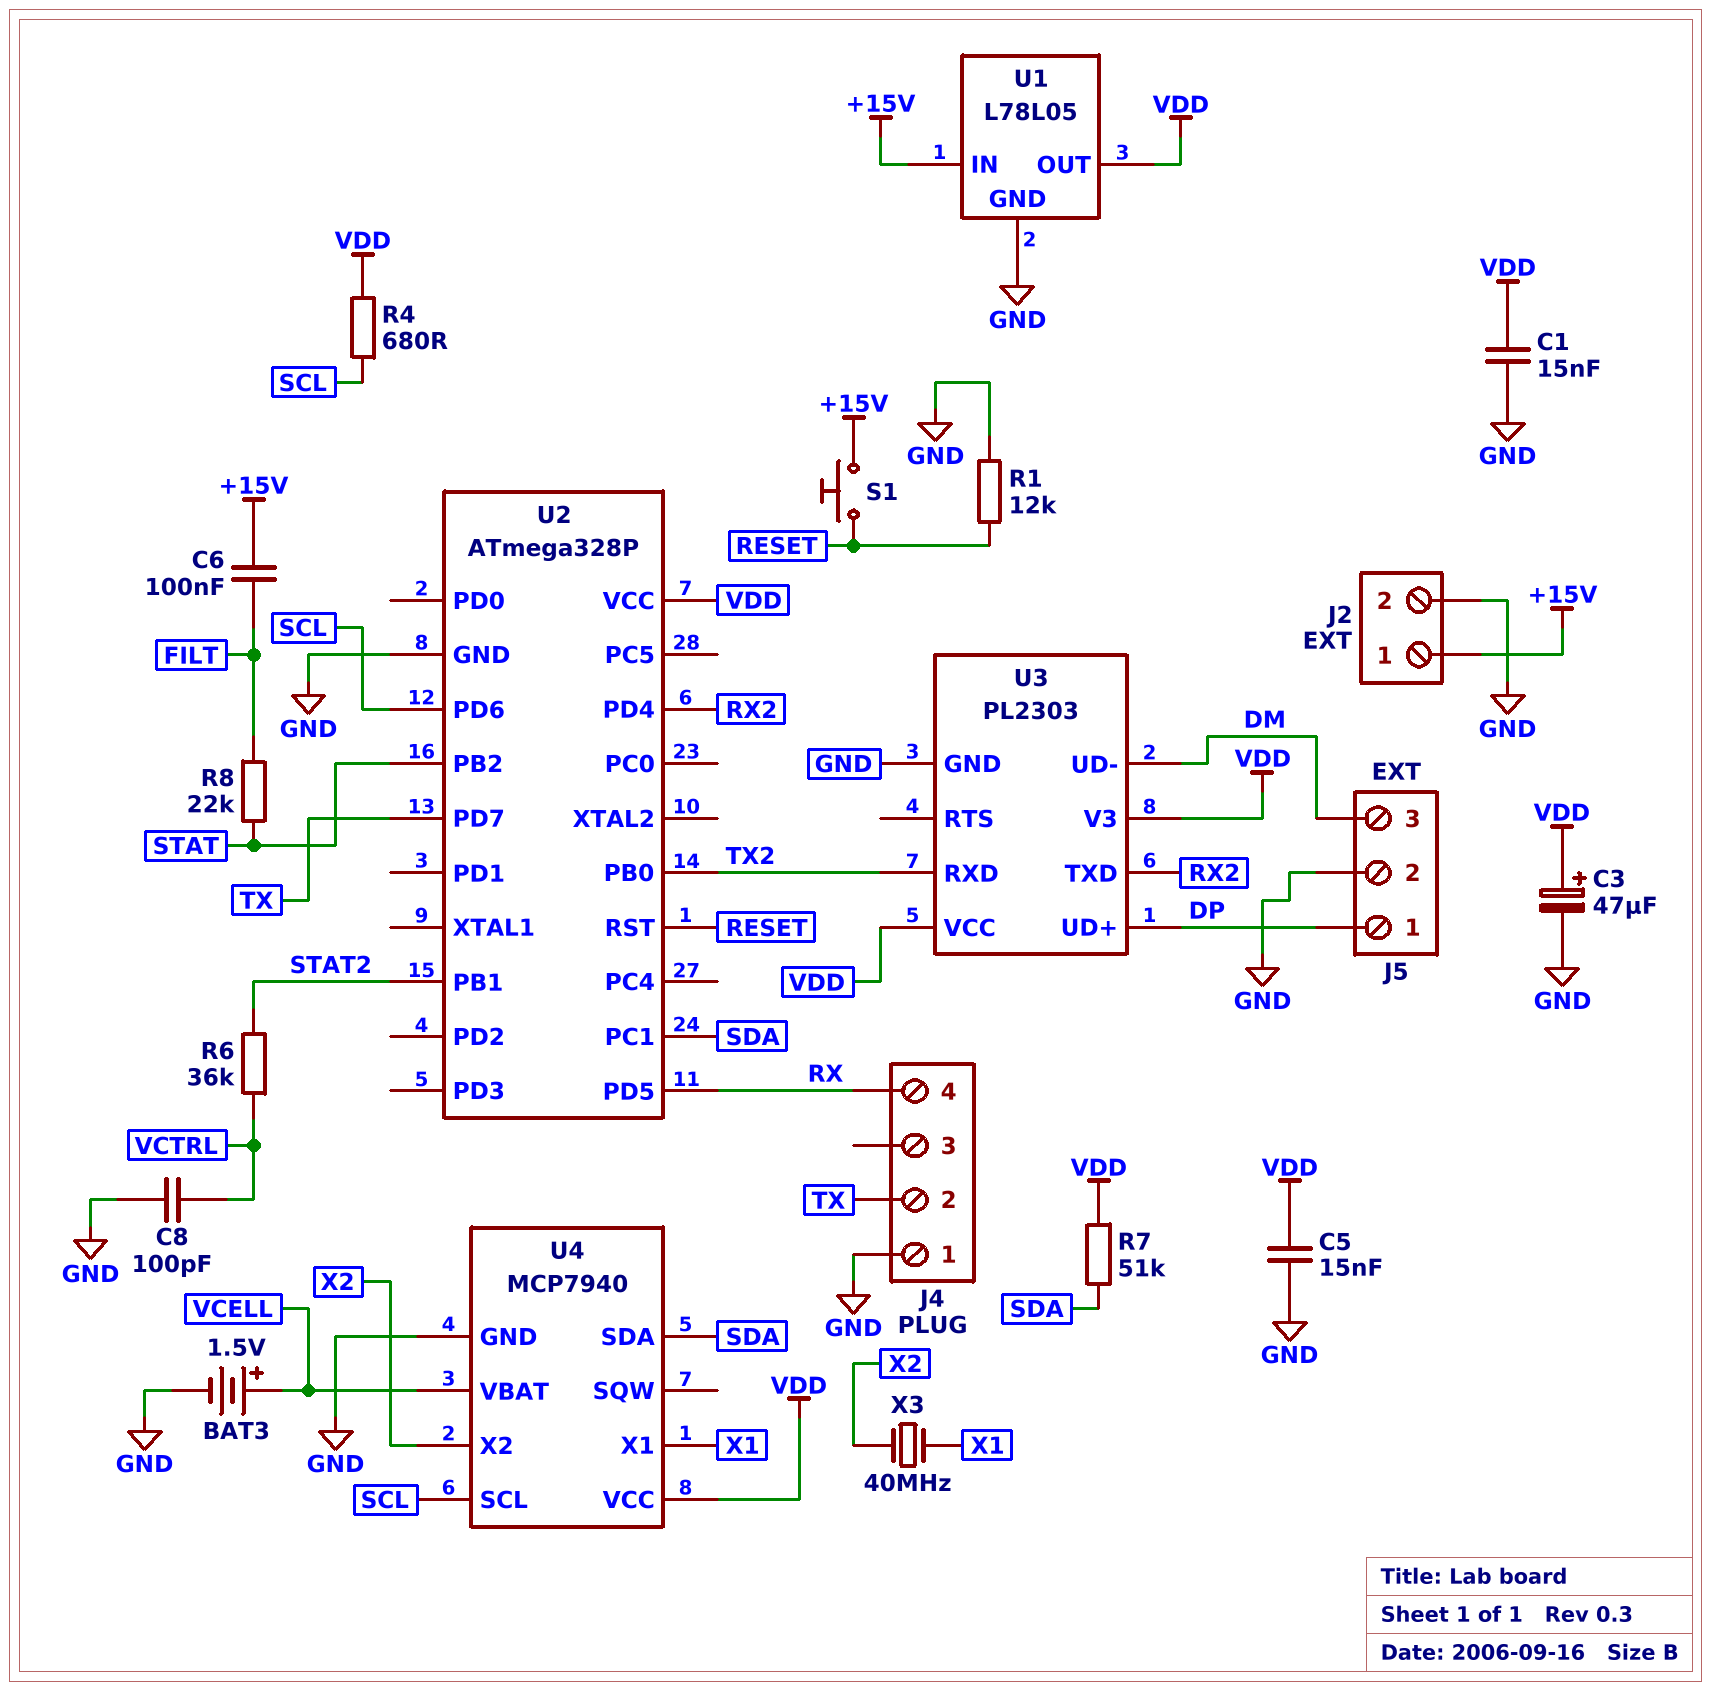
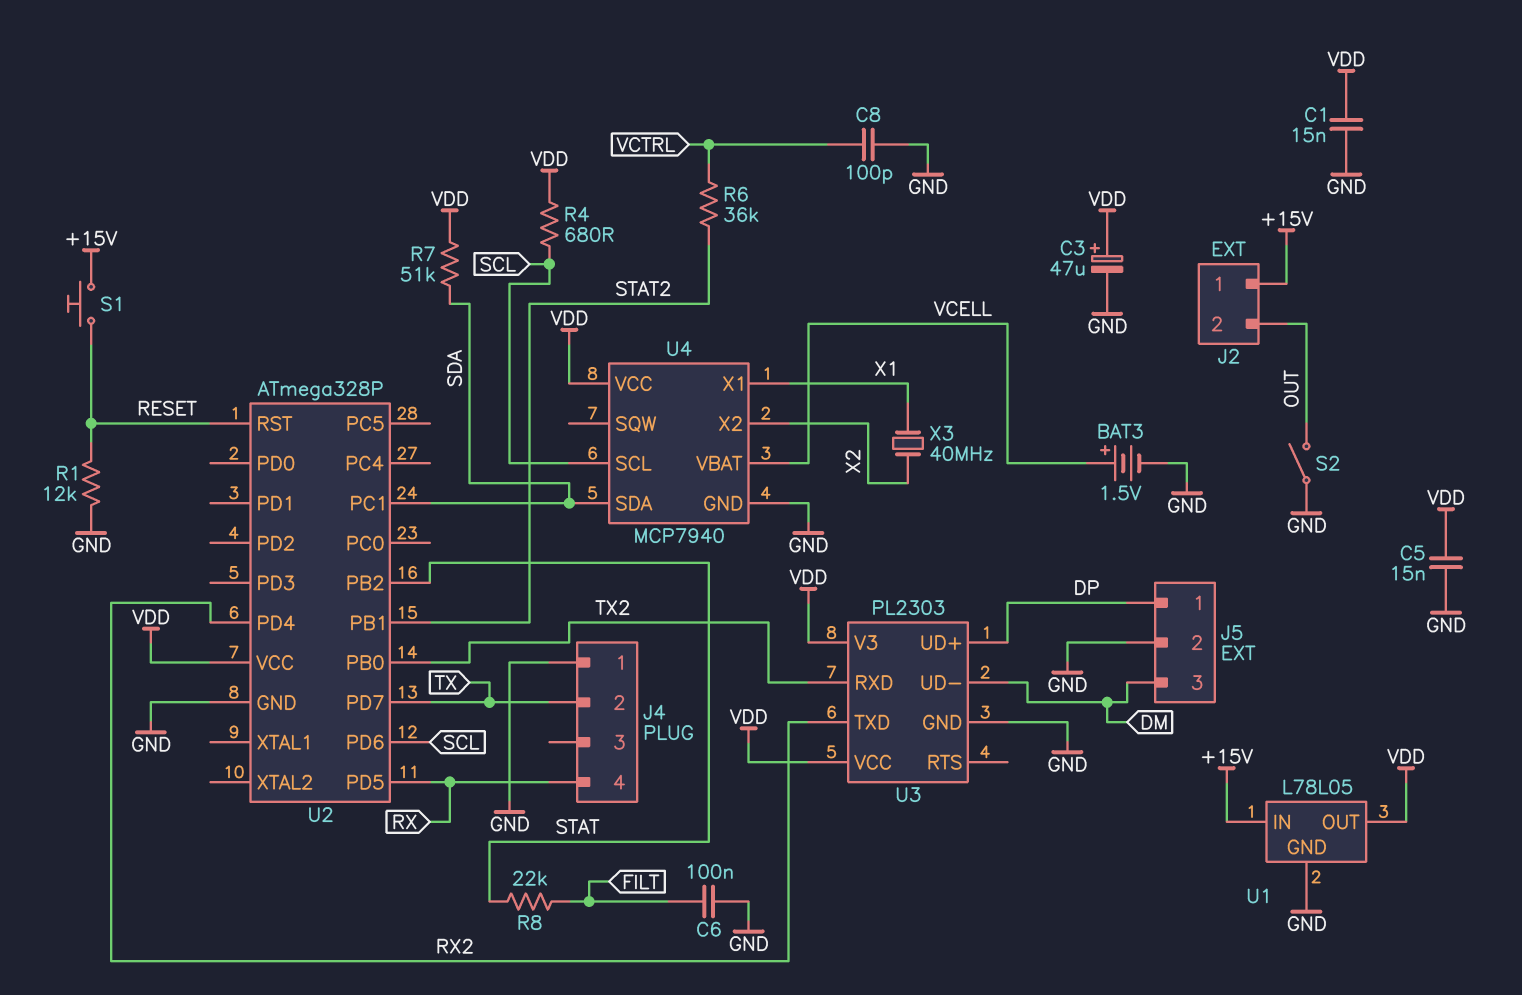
C6: 100nF (+15V, FILT) -> 100nF (FILT, GND)
J2 pin 2: GND -> OUT
S2: none -> switch (GND, OUT)

